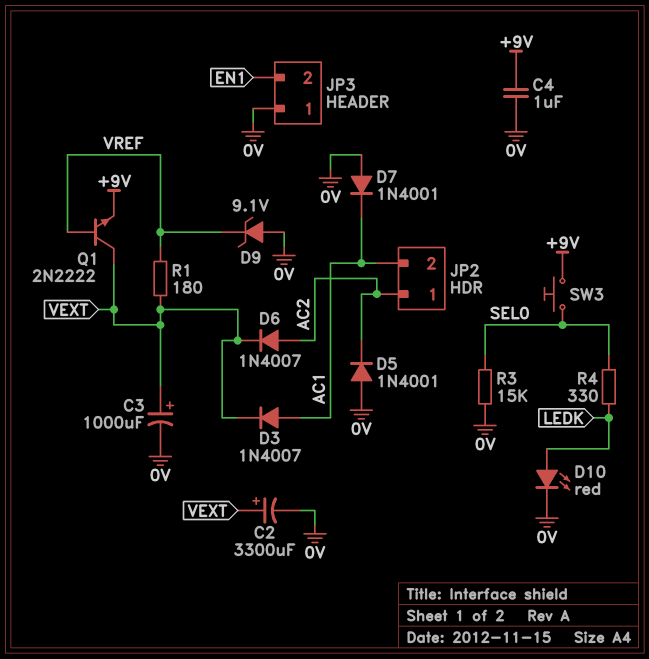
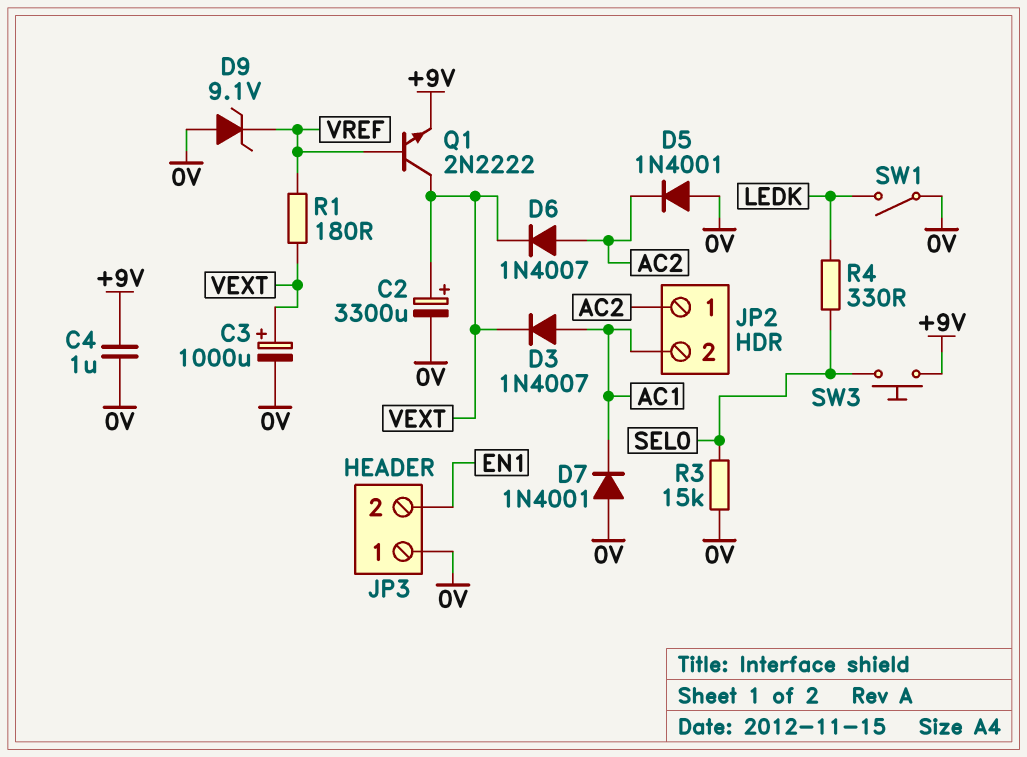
D10: LED red (A LEDK, K 0V) -> none
SW1: none -> switch (0V, LEDK)

